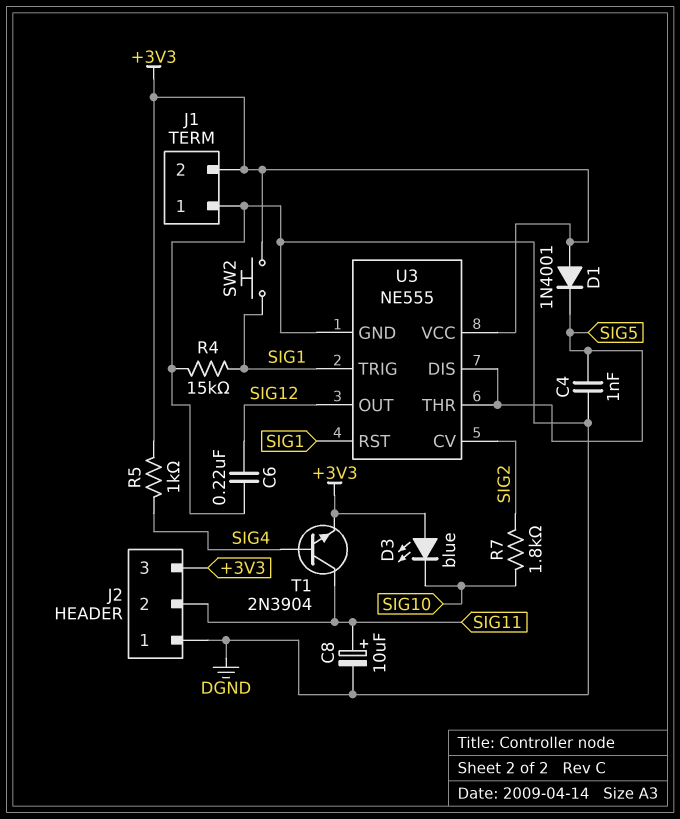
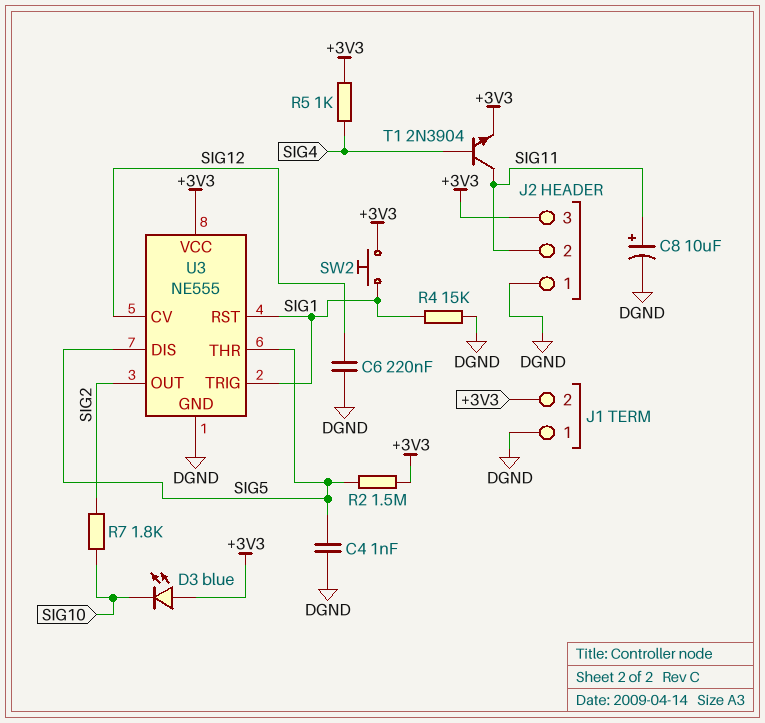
D1: diode 1N4001 (A +3V3, K SIG5) -> none
R2: none -> 1.5M (+3V3, SIG5)
U3 pin CV: SIG2 -> SIG12
U3 pin OUT: SIG12 -> SIG2

